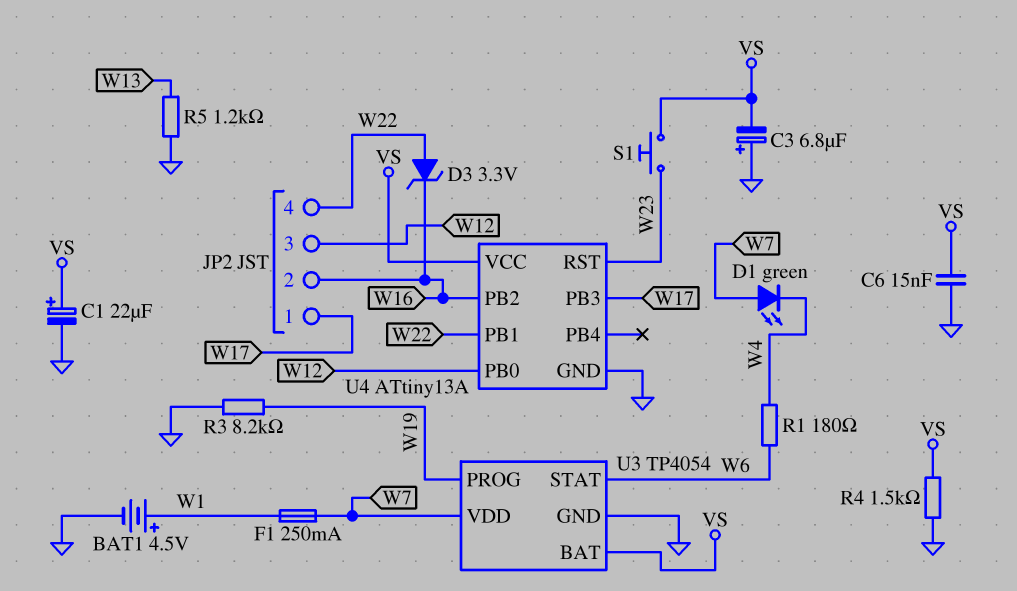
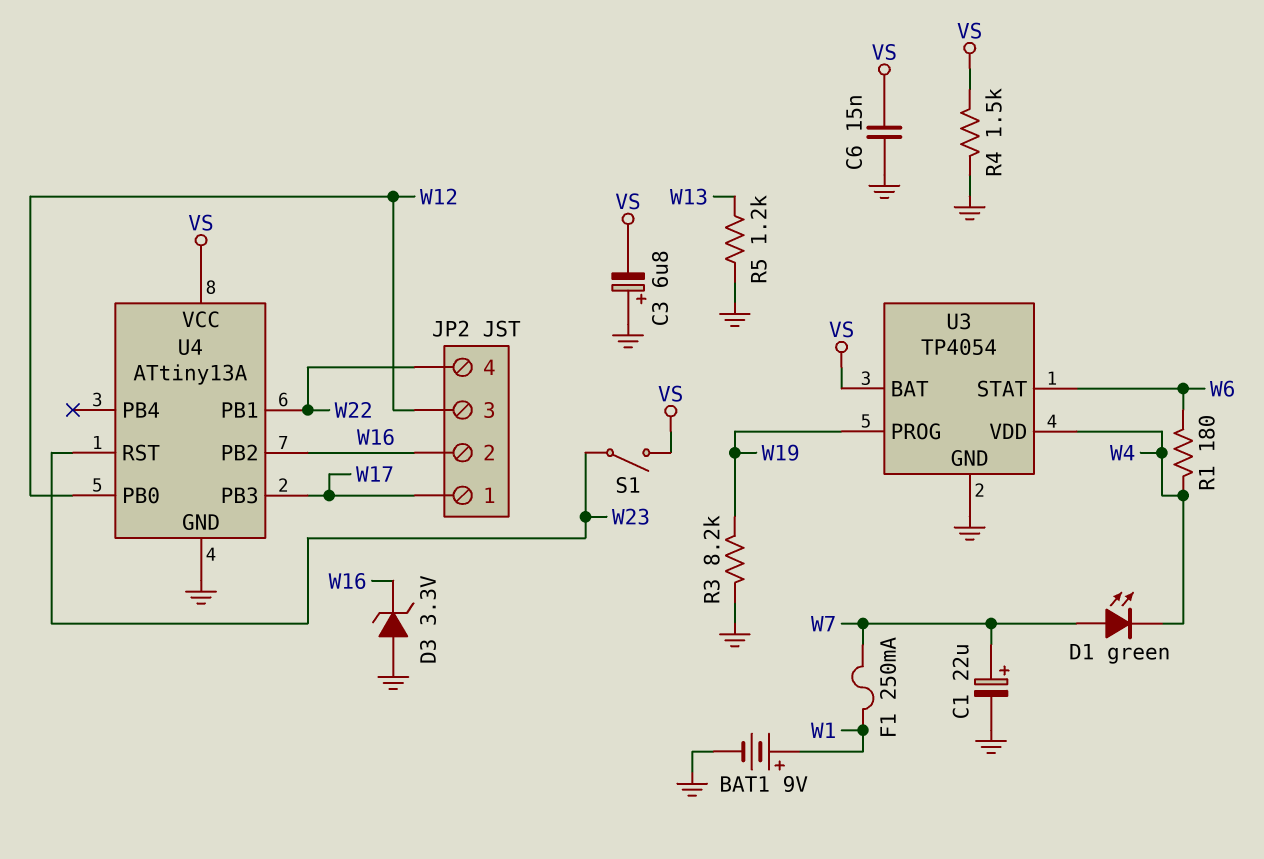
BAT1: 4.5V (plus W1, minus GND) -> 9V (plus W1, minus GND)
C1: 22uF (plus VS, minus GND) -> 22uF (plus W7, minus GND)
D3: zener 3.3V (A W22, K W16) -> zener 3.3V (A GND, K W16)
S1: button (VS, W23) -> switch (VS, W23)
U3 pin VDD: W7 -> W4

